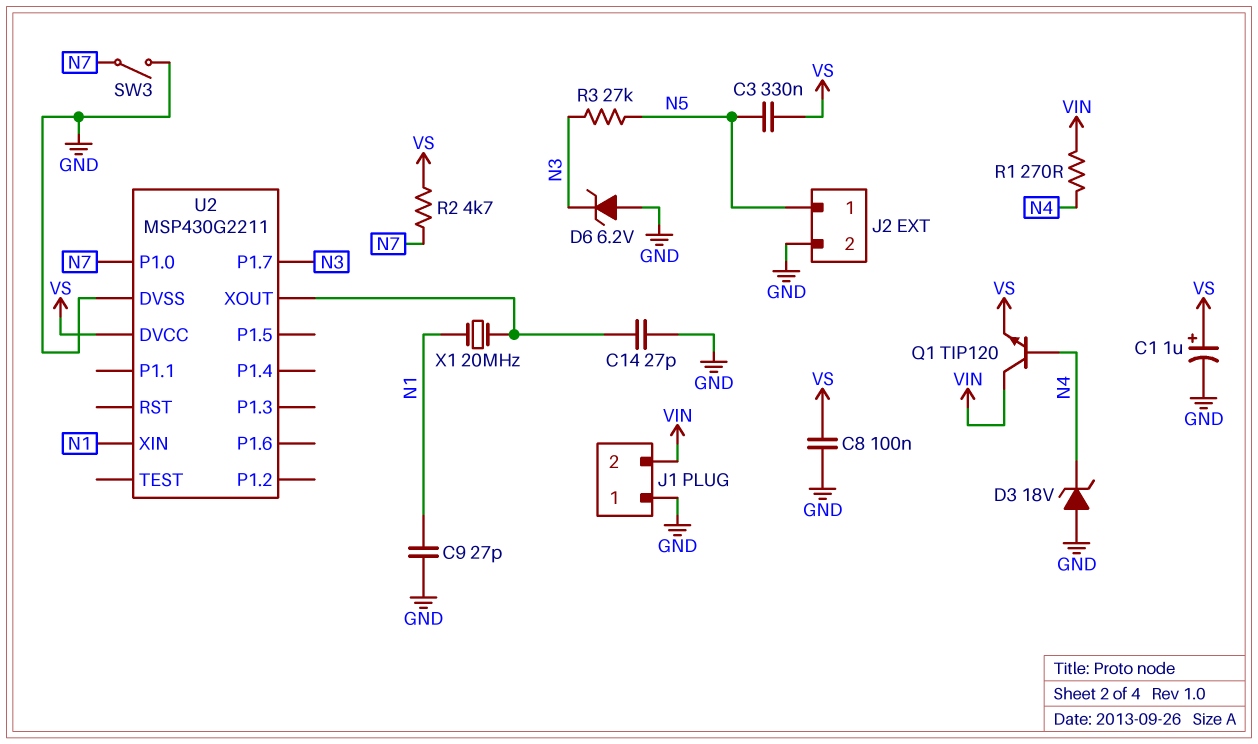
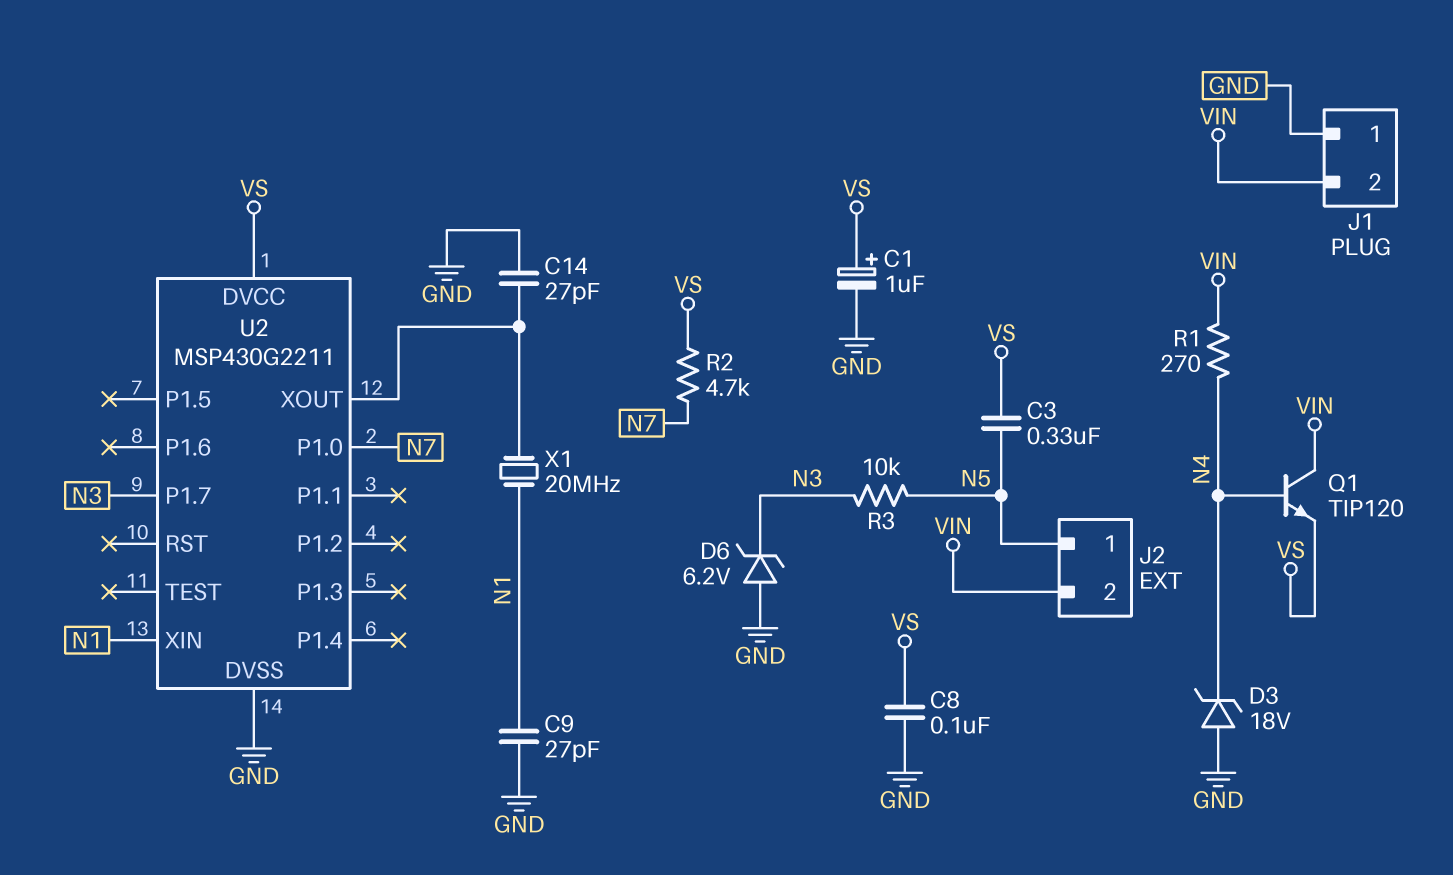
J2 pin 2: GND -> VIN
R3: 27k (N3, N5) -> 10k (N3, N5)
SW3: switch (GND, N7) -> none

